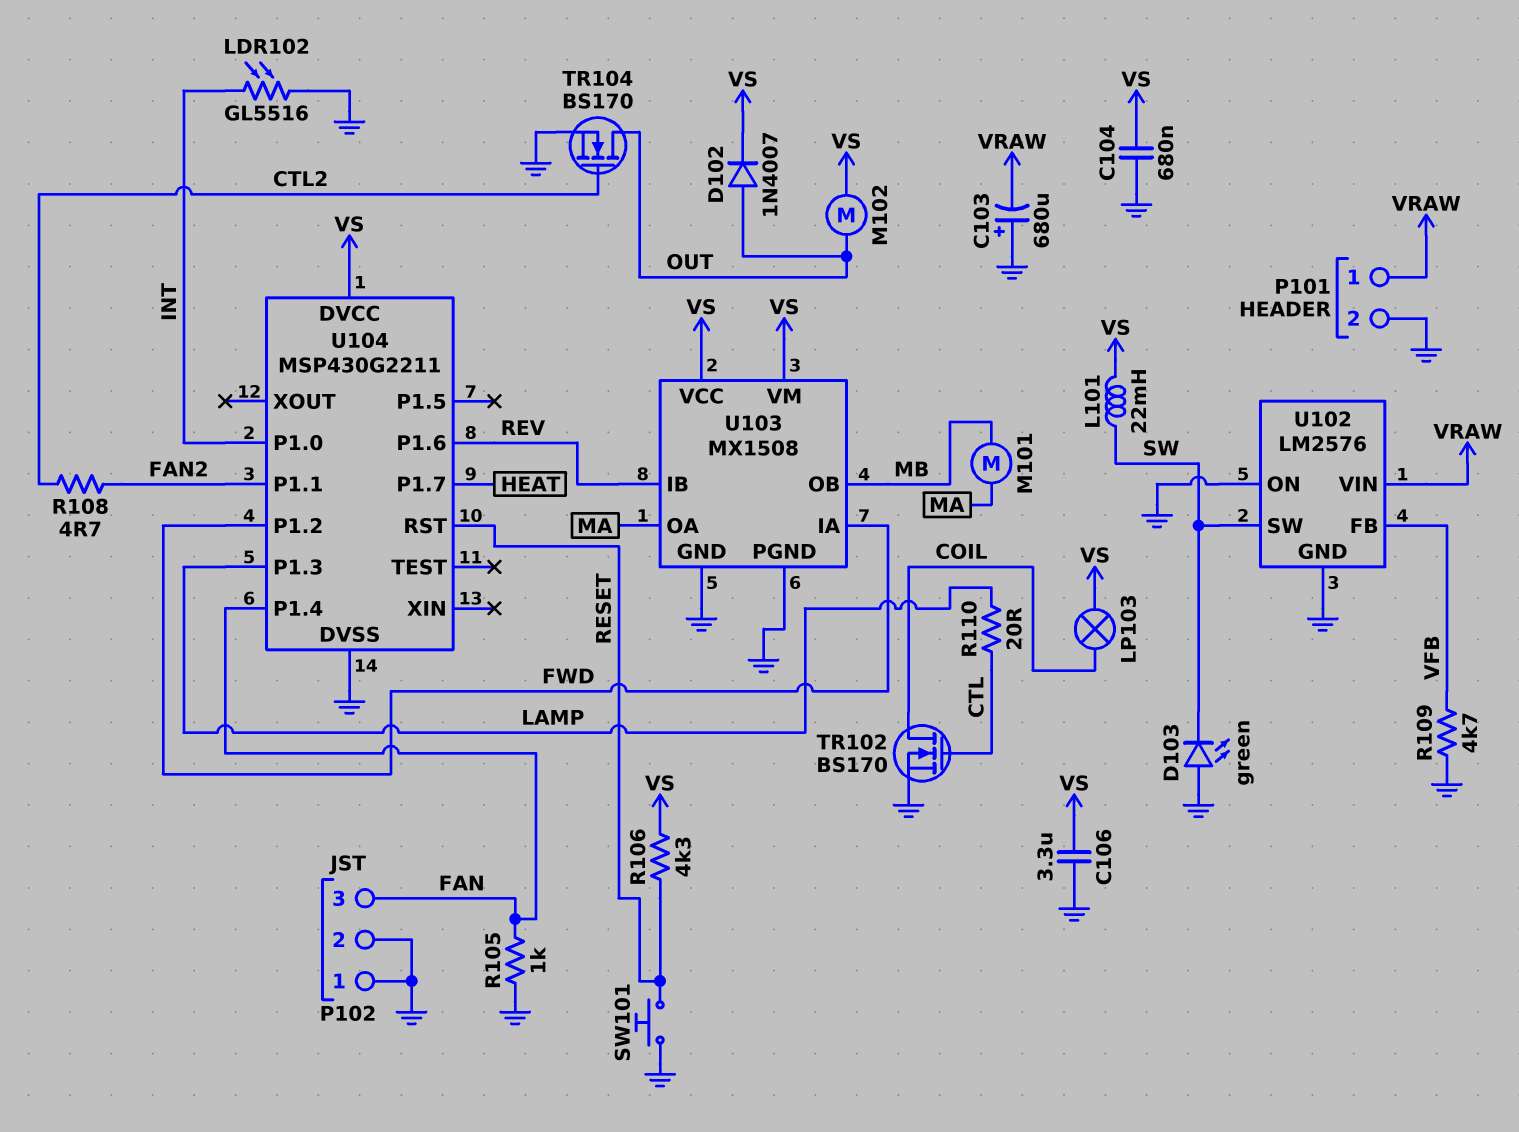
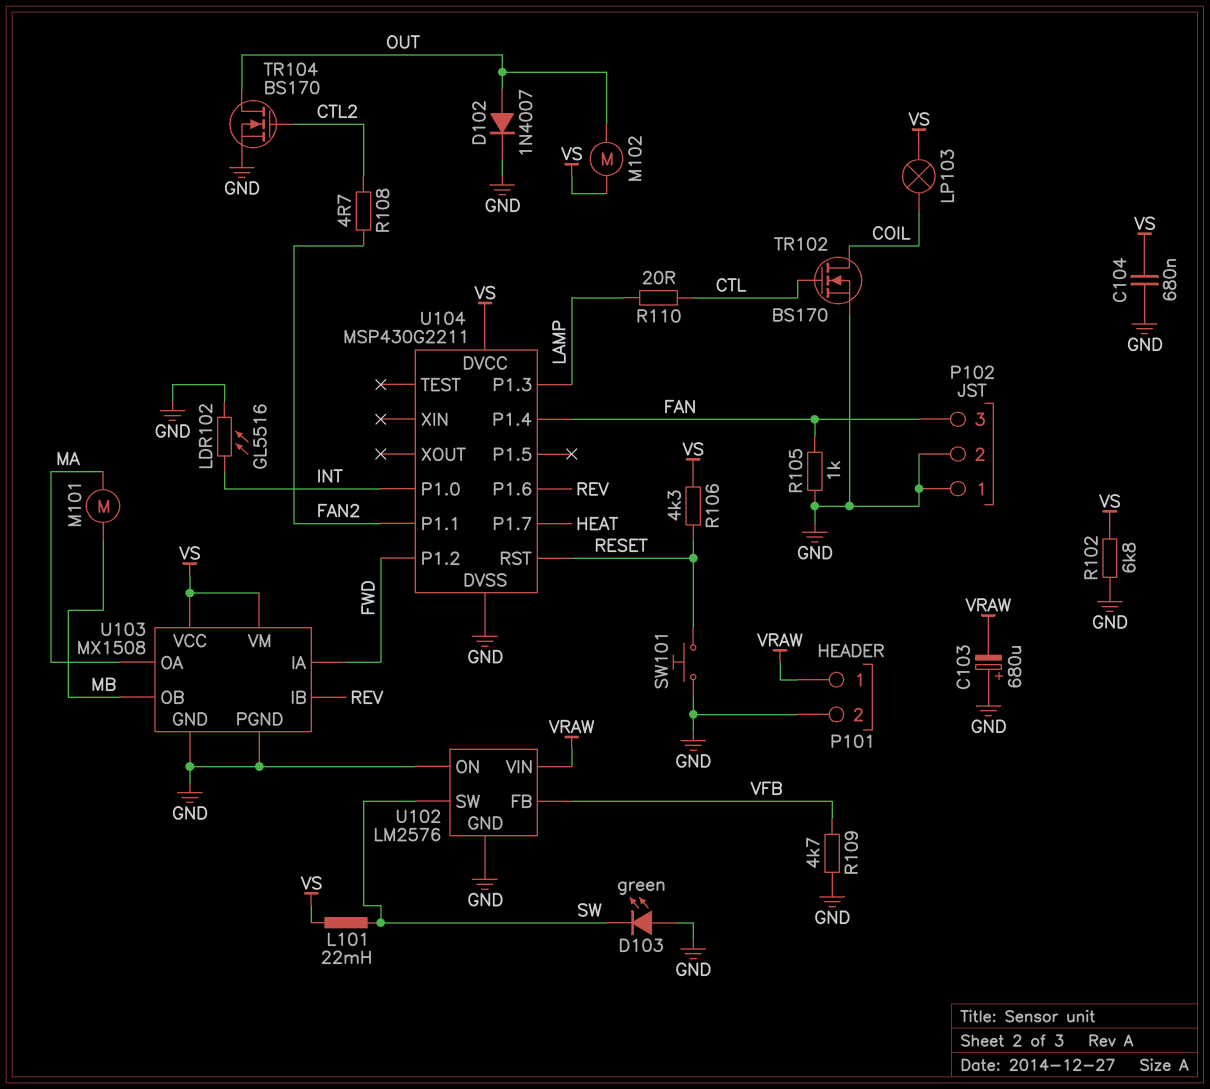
C106: 3.3uF (GND, VS) -> none
D102: diode 1N4007 (A OUT, K VS) -> diode 1N4007 (A OUT, K GND)
R102: none -> 6.8k (GND, VS)

